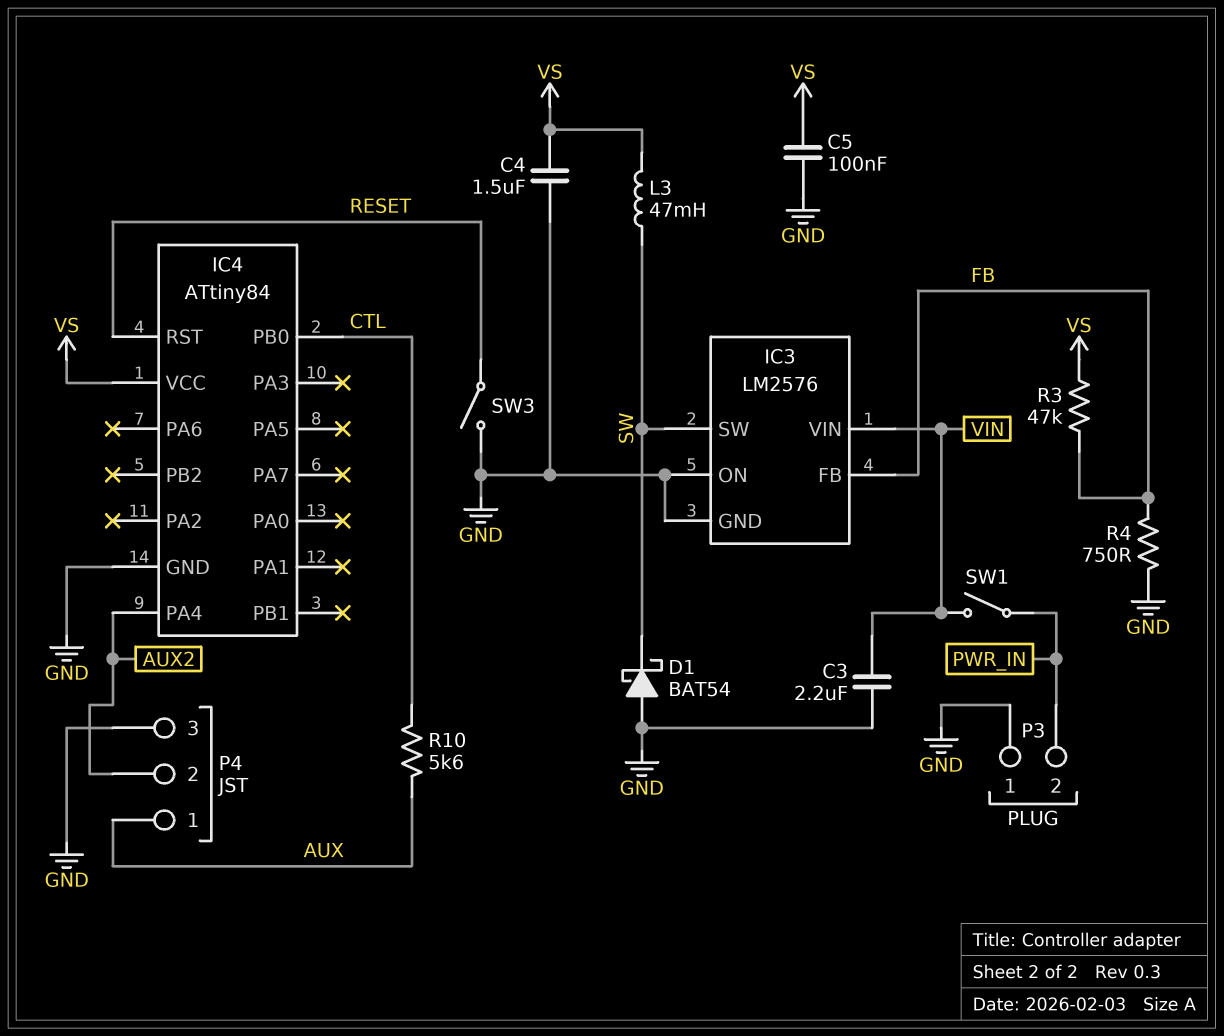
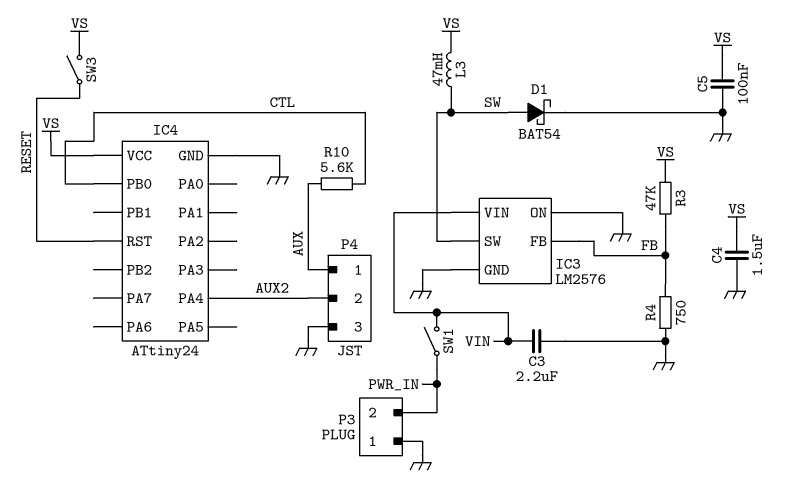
D1: schottky BAT54 (A GND, K SW) -> schottky BAT54 (A SW, K GND)
IC4: ATtiny84 -> ATtiny24
SW3: switch (GND, RESET) -> switch (RESET, VS)

